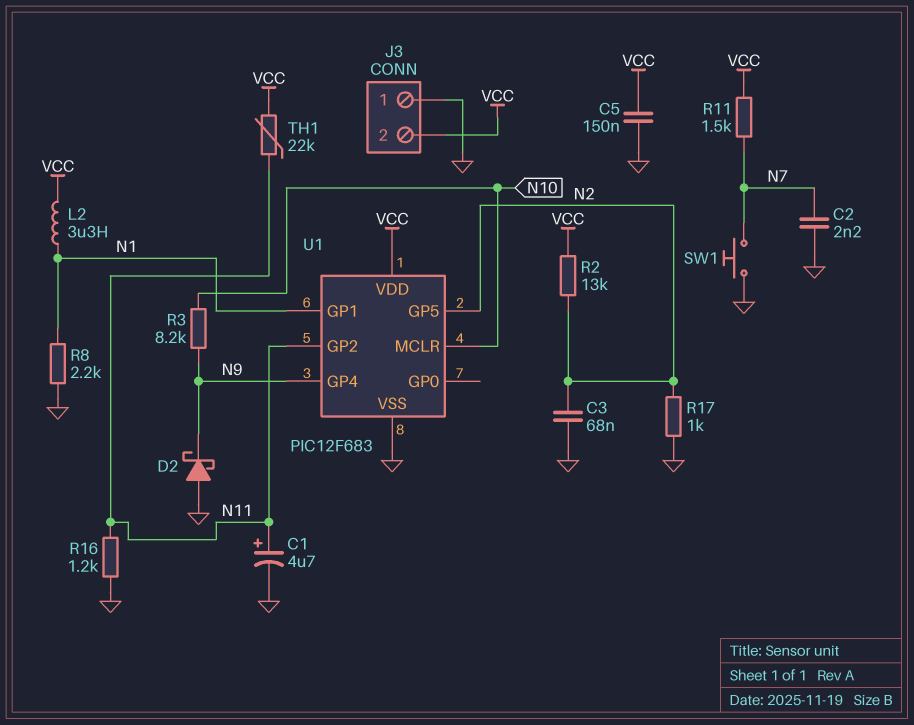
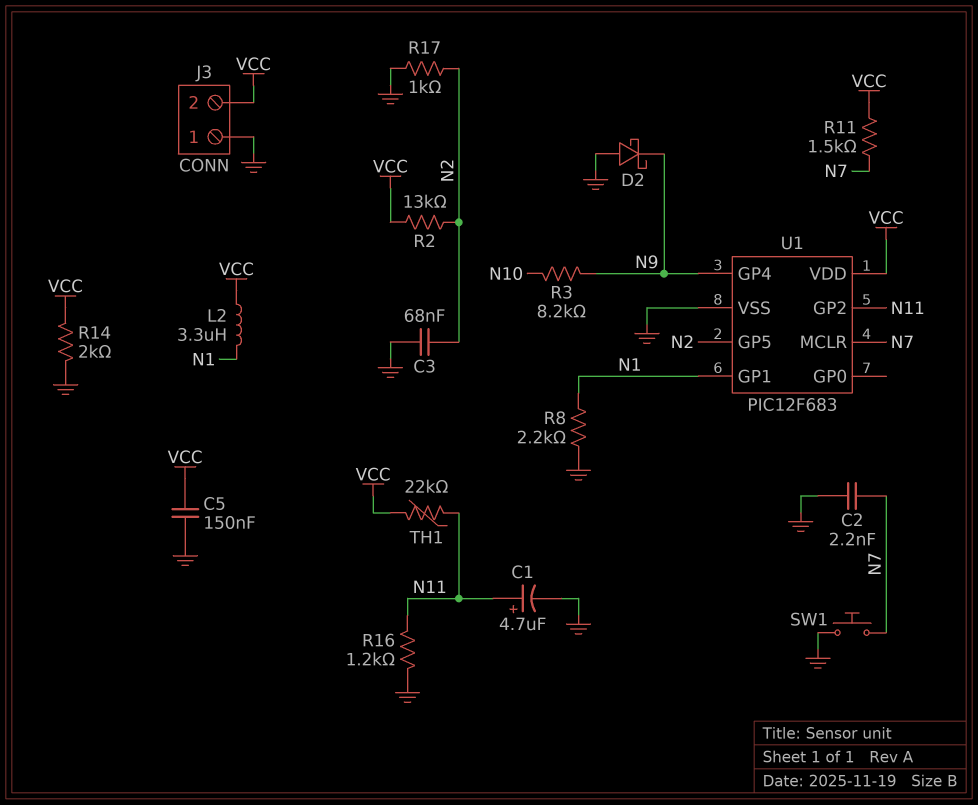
R14: none -> 2k (GND, VCC)
U1 pin MCLR: N10 -> N7

